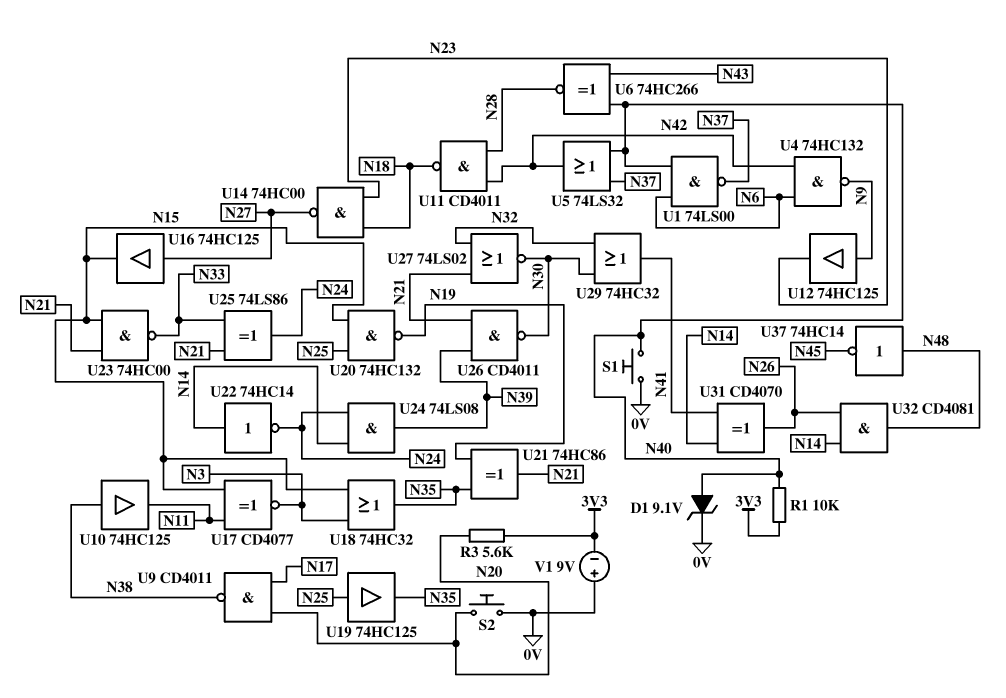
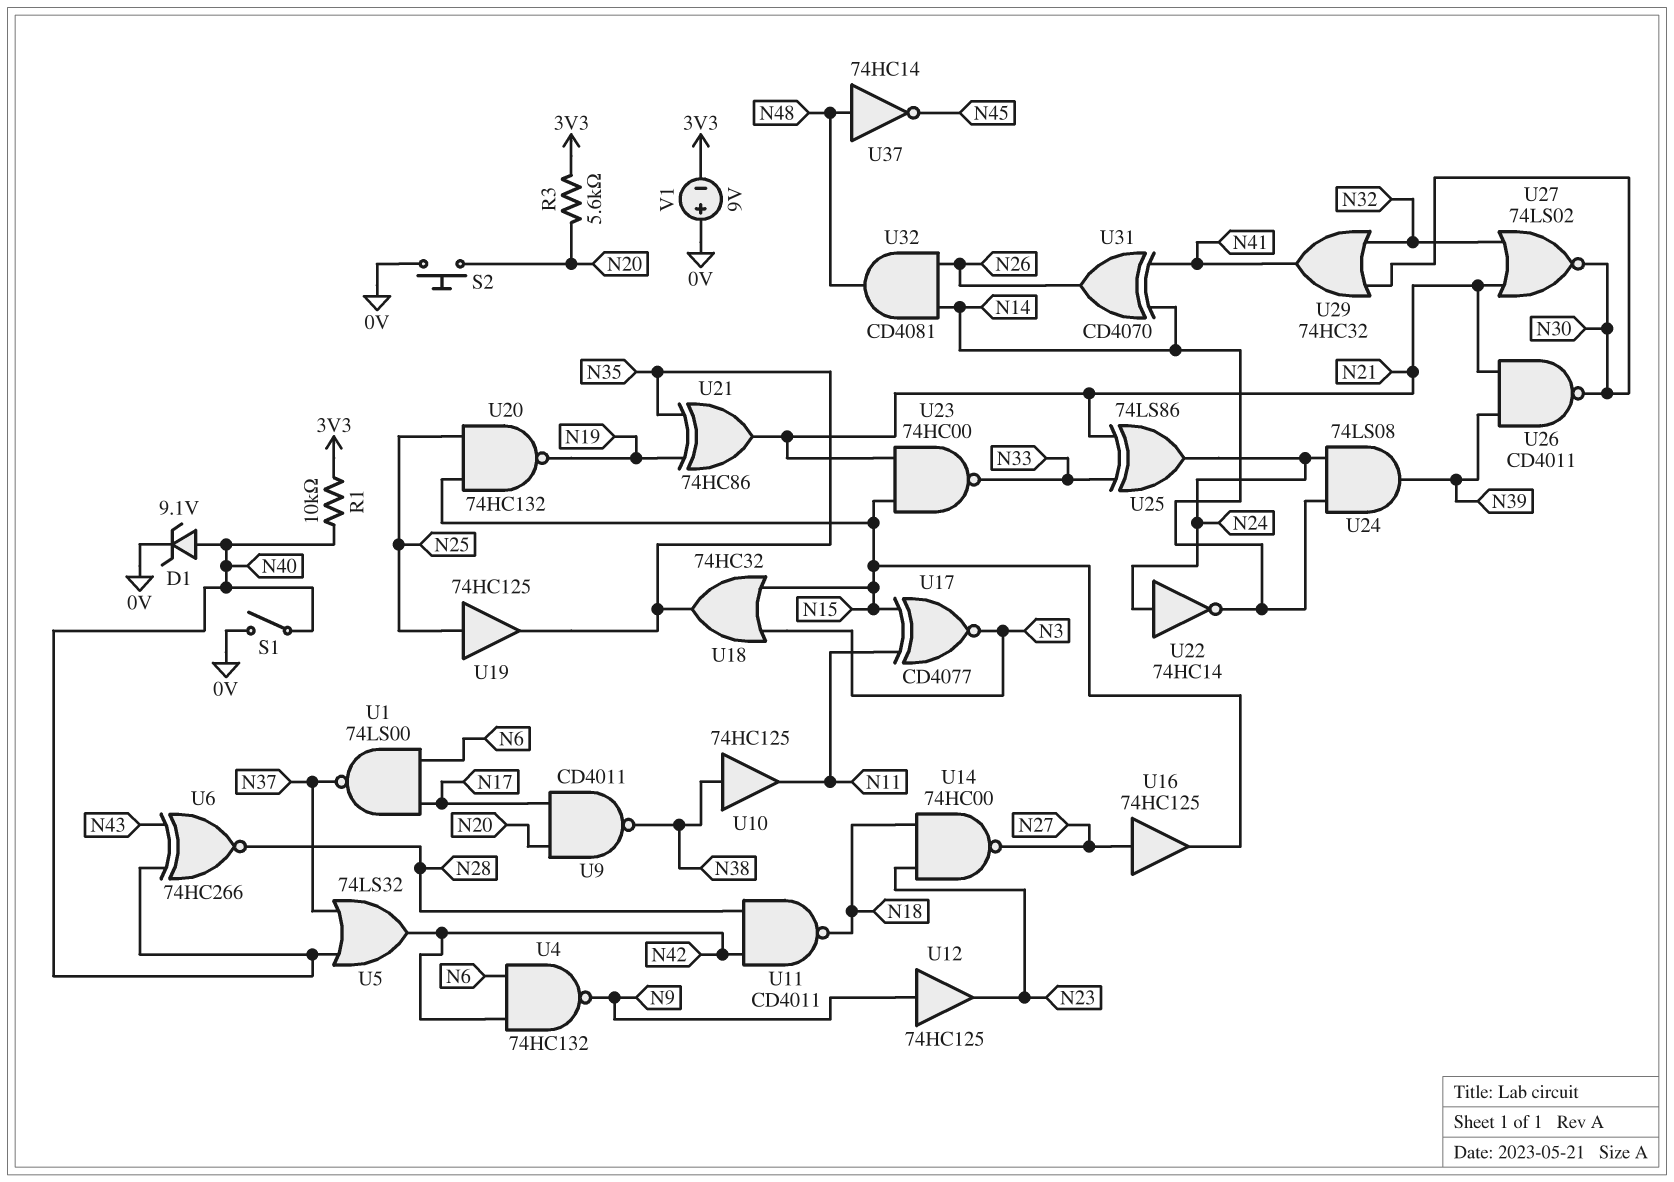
S1: button (0V, N40) -> switch (0V, N40)
U1: NAND 74LS00 (in N6, in N40, out N37) -> NAND 74LS00 (in N6, in N17, out N37)
U22: NOT 74HC14 (in N14, out N24) -> NOT 74HC14 (in N24, out N14)

